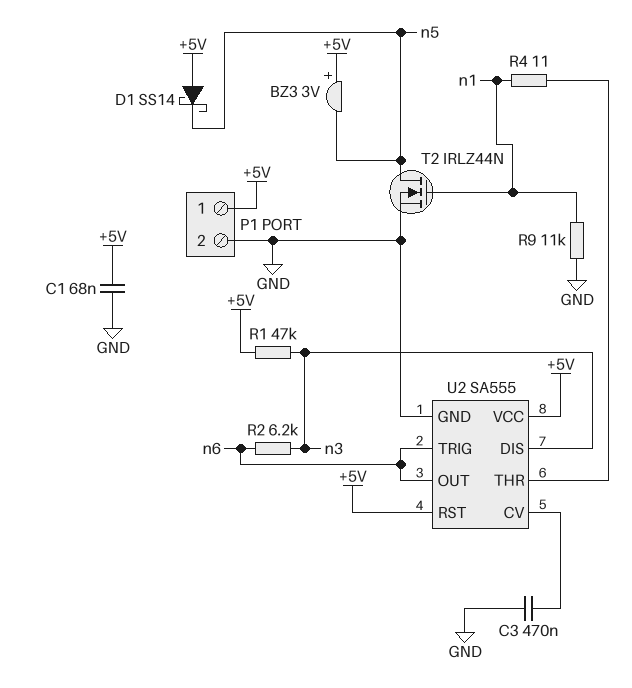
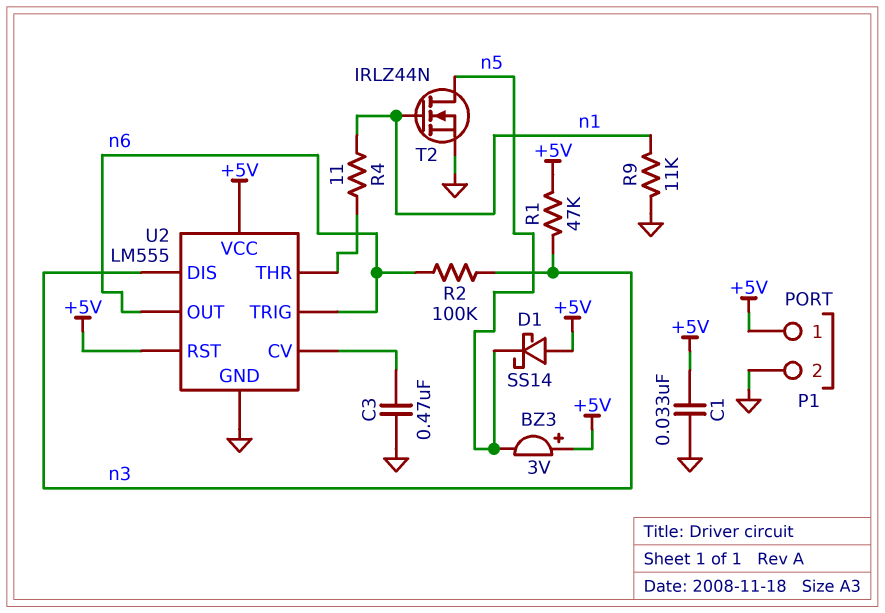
C1: 68nF (+5V, GND) -> 33nF (+5V, GND)
R2: 6.2k (n3, n6) -> 100k (n3, n6)
U2: SA555 -> LM555

